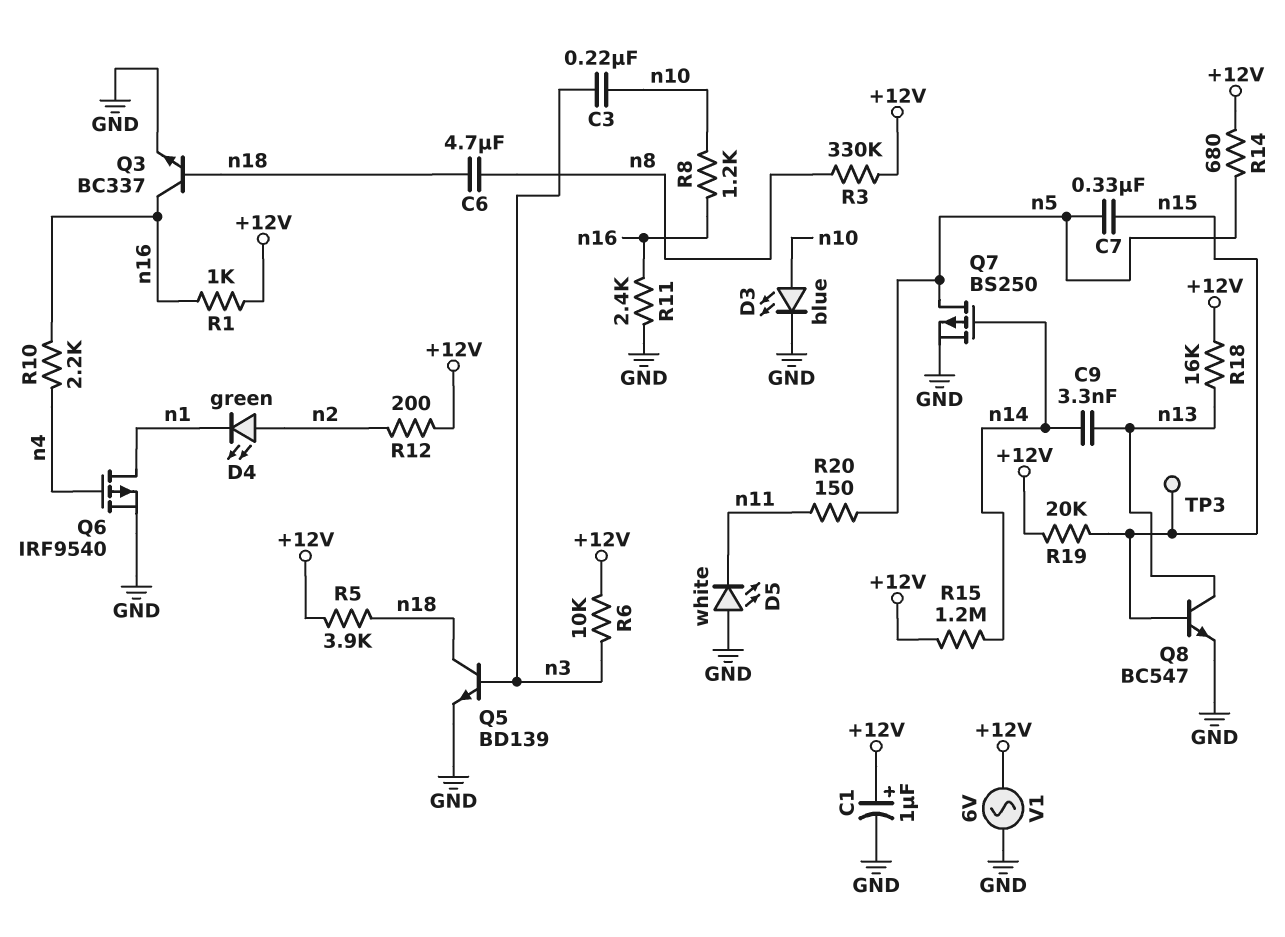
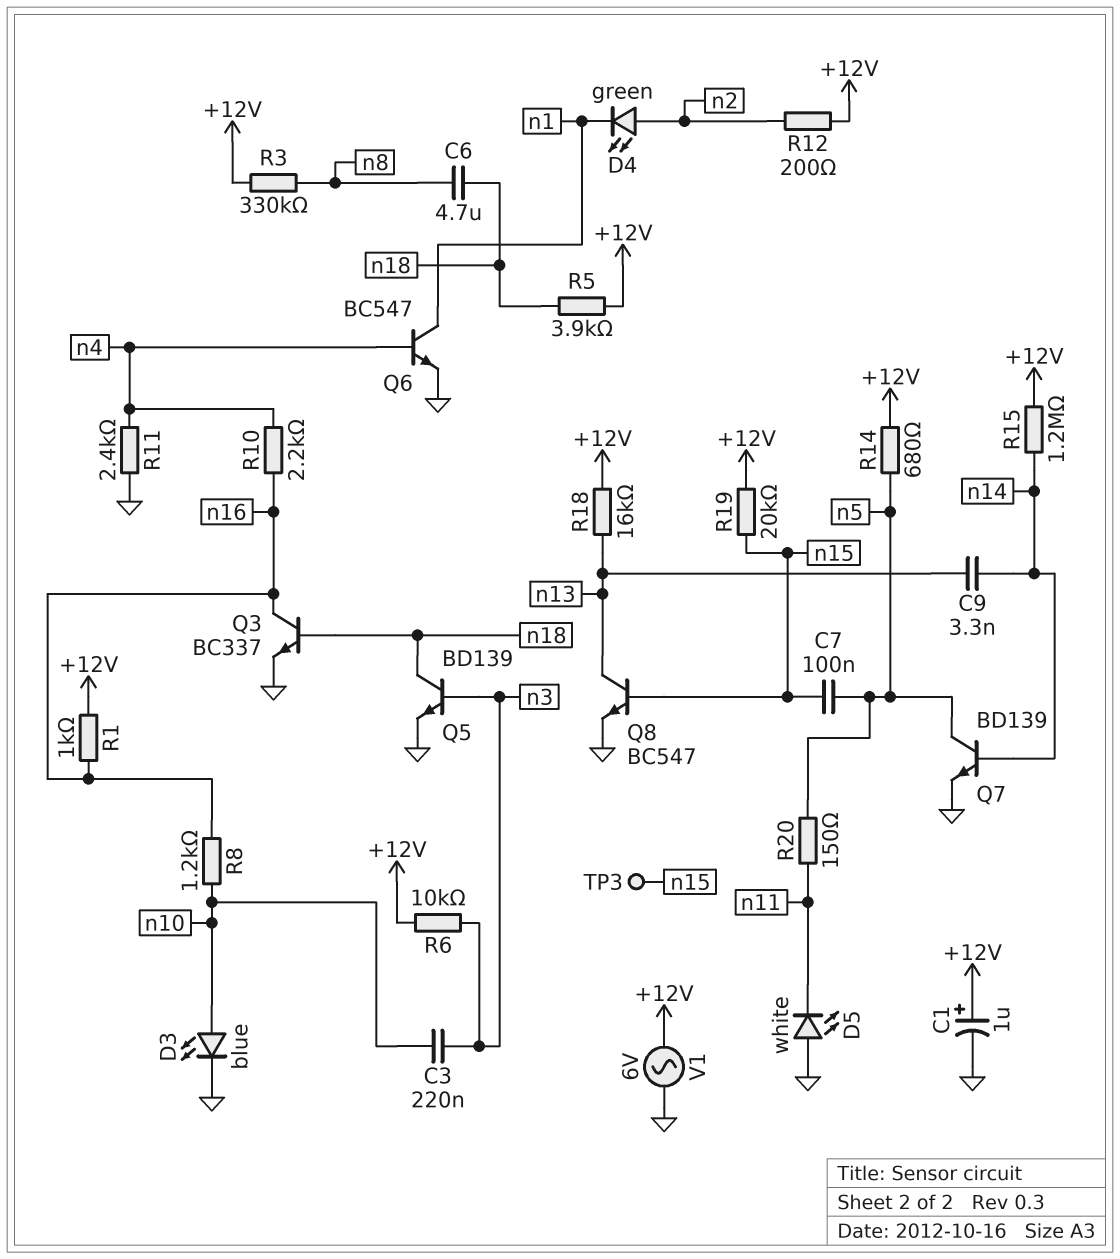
C7: 330nF (n5, n15) -> 100nF (n5, n15)
Q6: PMOS IRF9540 (G n4, D n1, S GND) -> NPN BC547 (B n4, C n1, E GND)
Q7: PMOS BS250 (G n14, D n5, S GND) -> NPN BD139 (B n14, C n5, E GND)
R11: 2.4k (GND, n16) -> 2.4k (GND, n4)

